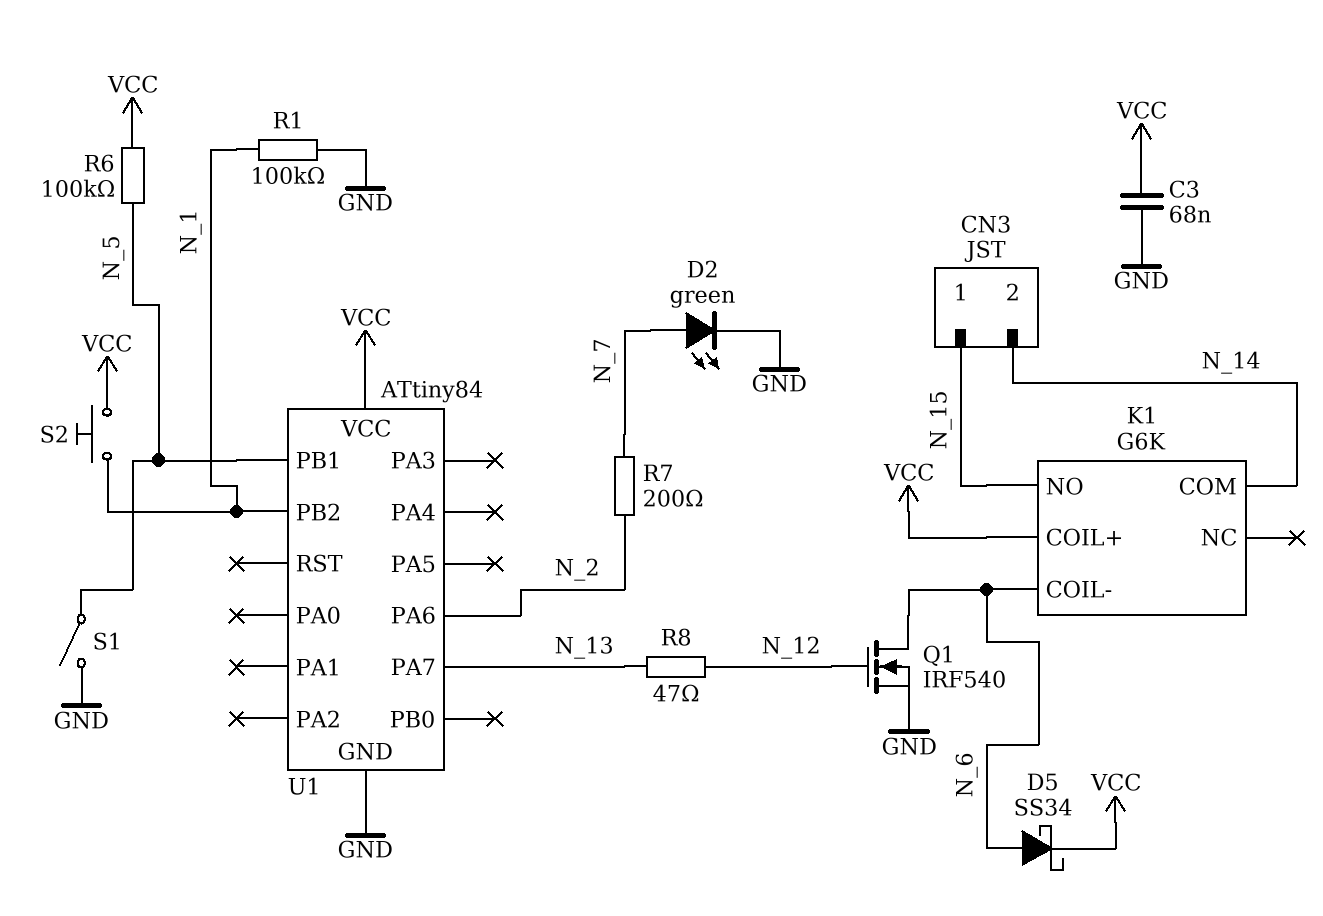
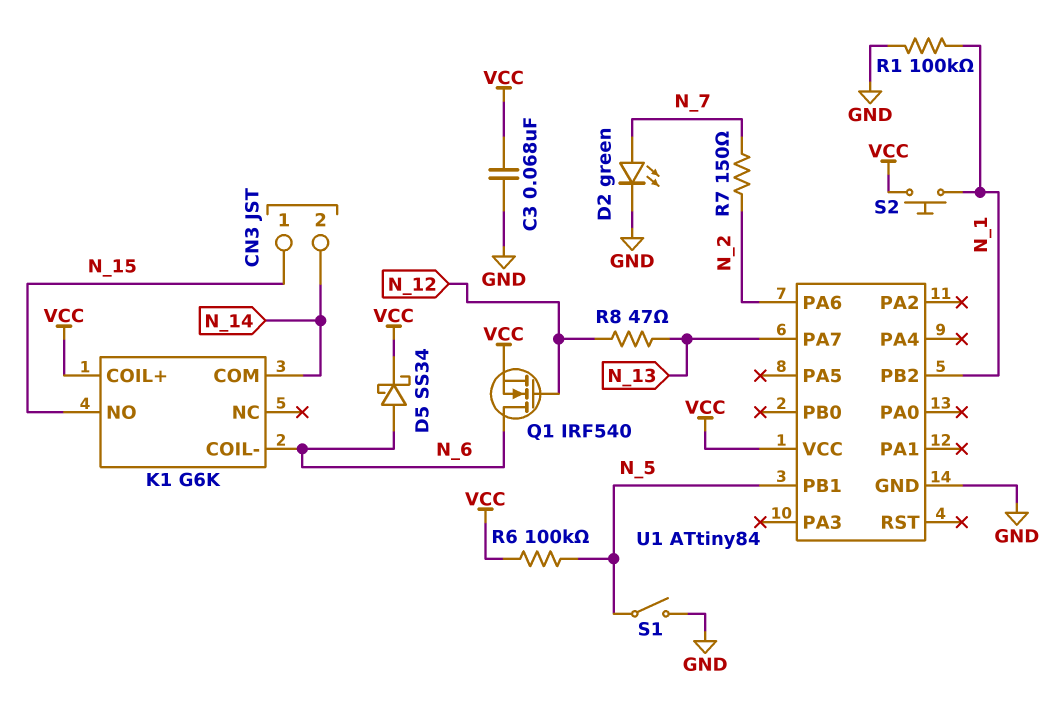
Q1: NMOS IRF540 (G N_12, D N_6, S GND) -> NMOS IRF540 (G N_12, D N_6, S VCC)
R7: 200 (N_2, N_7) -> 150 (N_2, N_7)

